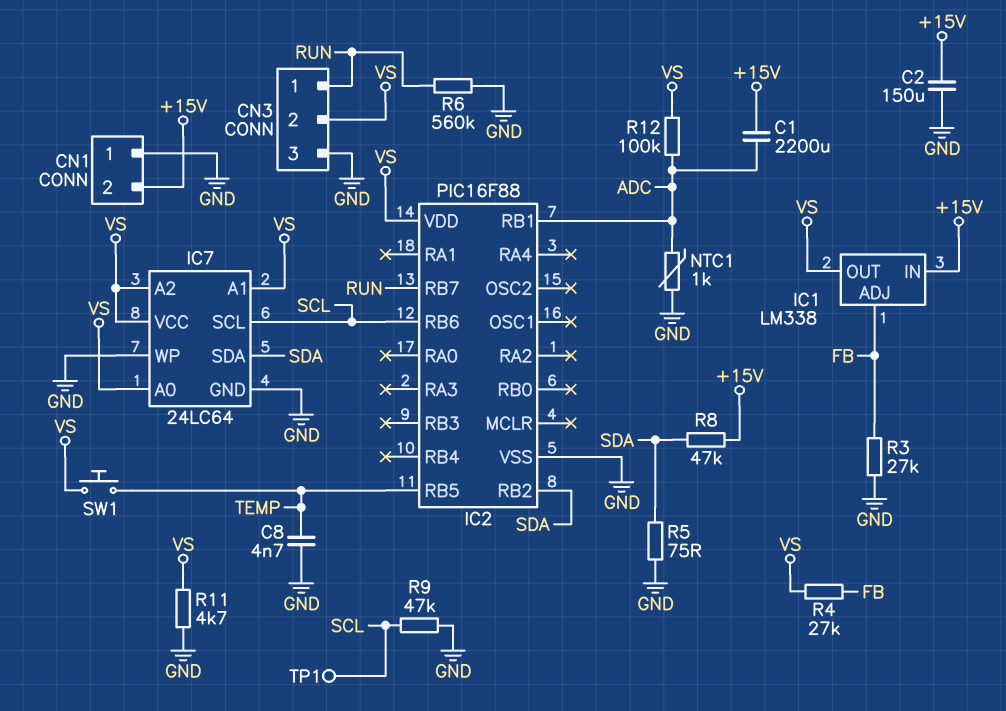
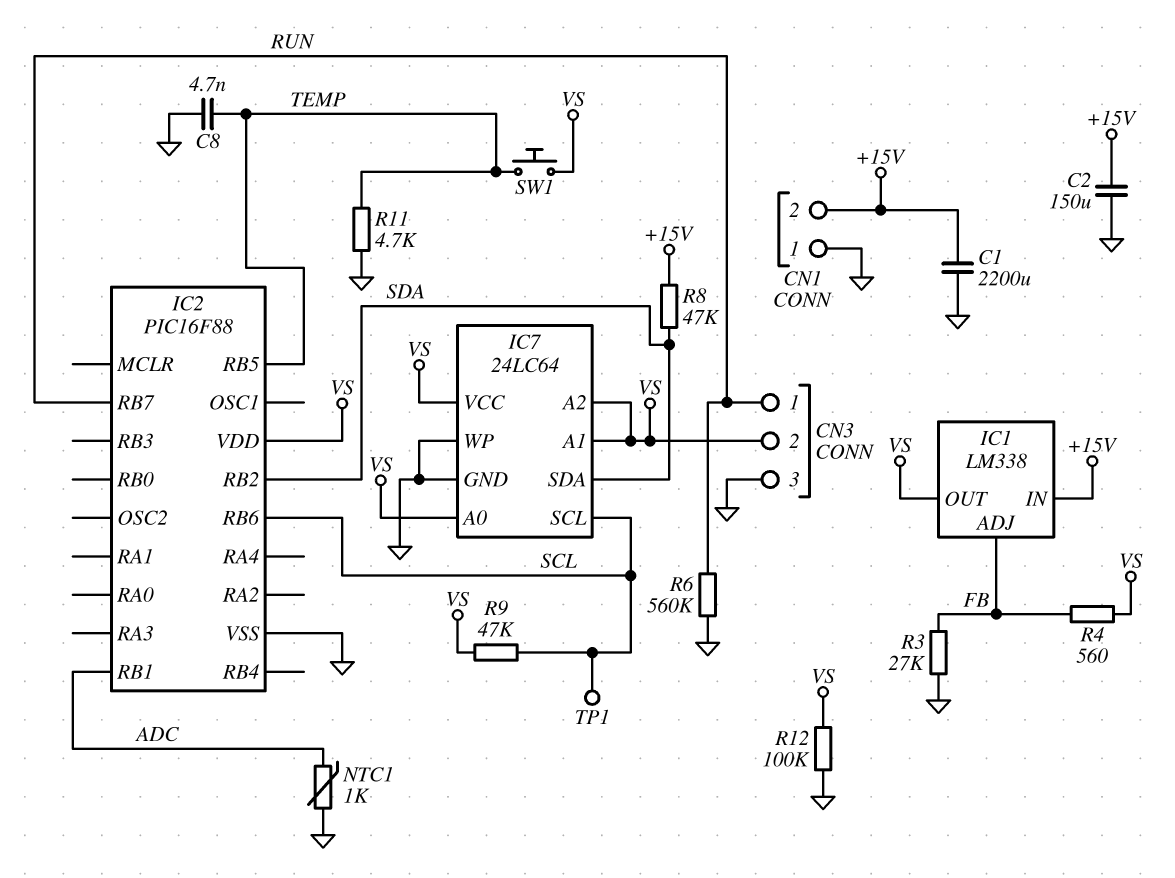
C1: 2200uF (+15V, ADC) -> 2200uF (+15V, GND)
R4: 27k (FB, VS) -> 560 (FB, VS)
R5: 75 (GND, SDA) -> none
R9: 47k (GND, SCL) -> 47k (SCL, VS)
R11: 4.7k (GND, VS) -> 4.7k (GND, TEMP)
R12: 100k (ADC, VS) -> 100k (GND, VS)

